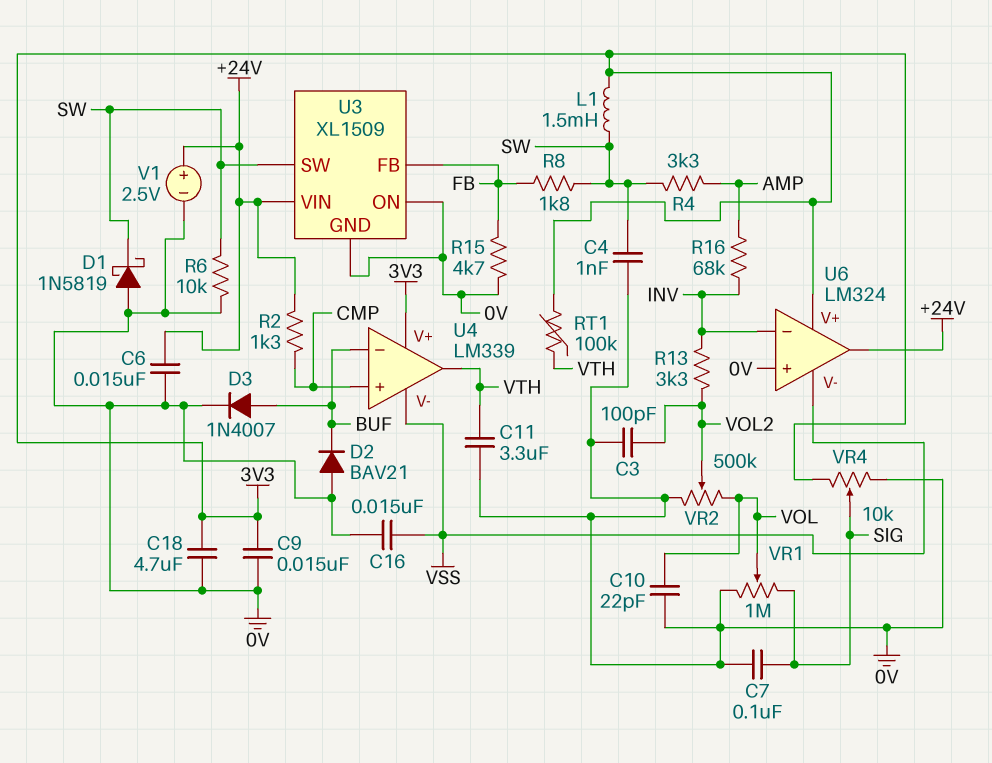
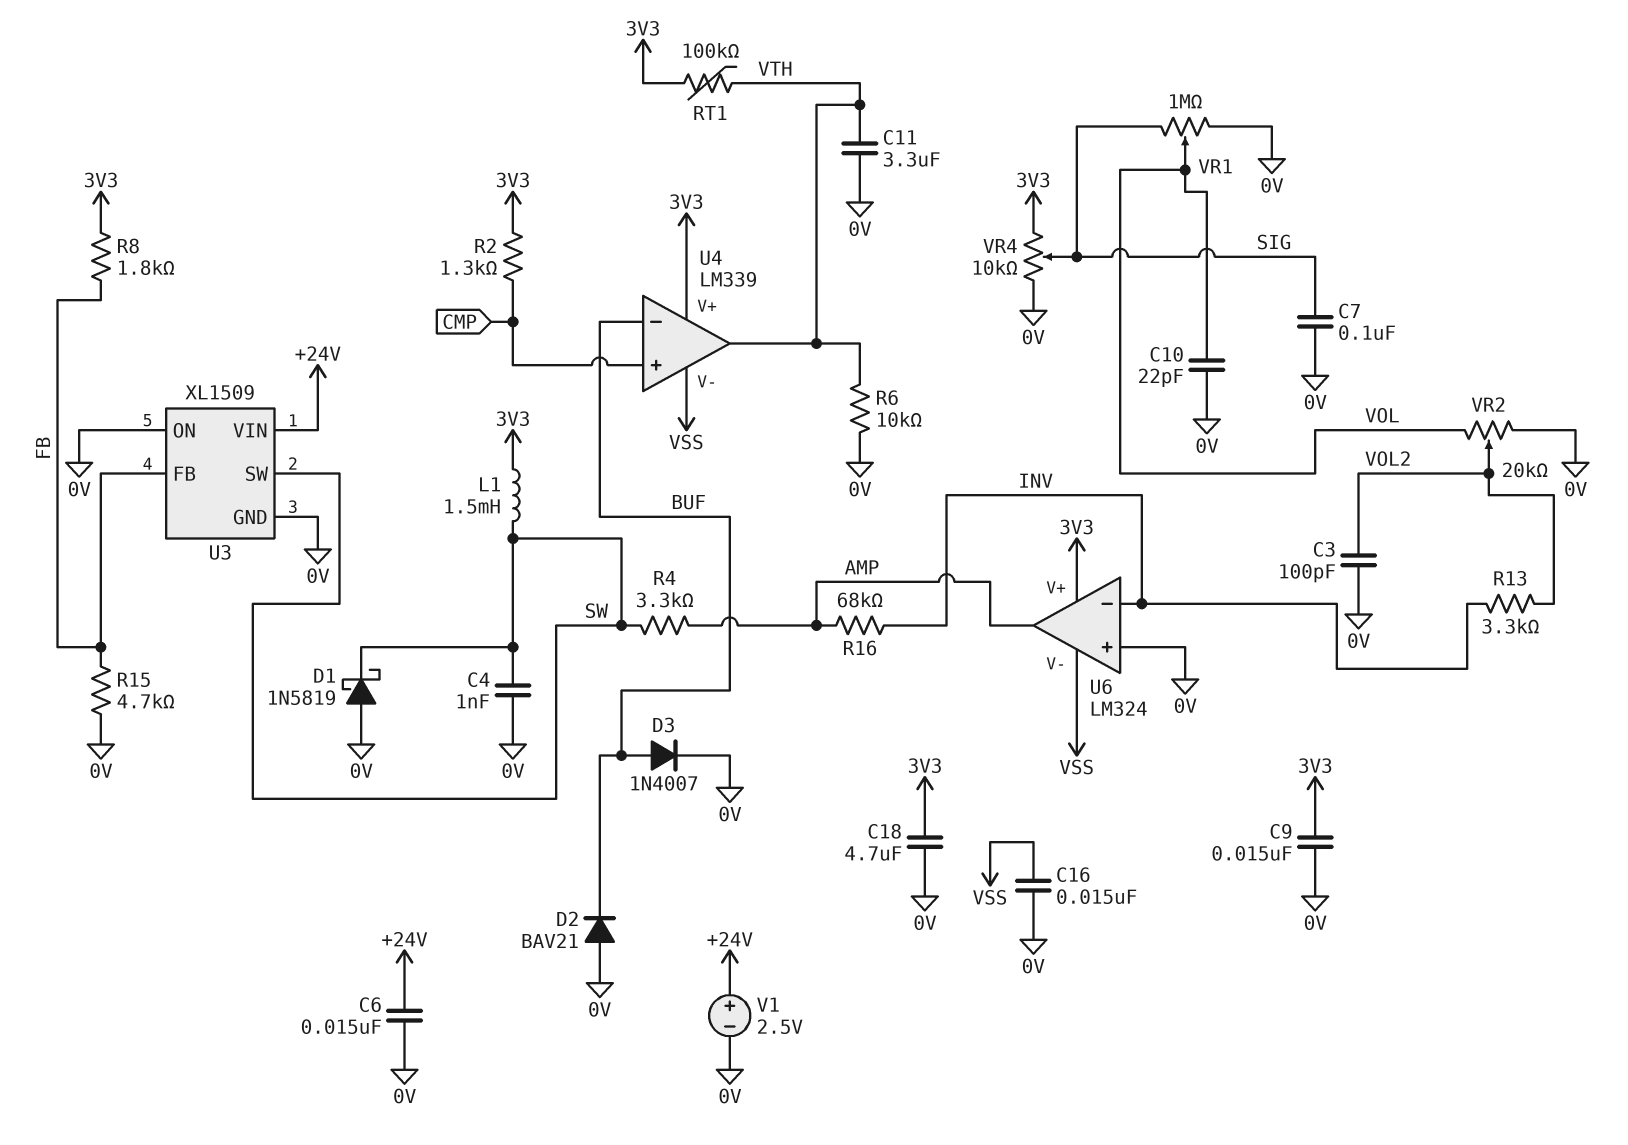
R2: 1.3k (+24V, CMP) -> 1.3k (3V3, CMP)
R6: 10k (0V, SW) -> 10k (0V, VTH)
R8: 1.8k (FB, SW) -> 1.8k (3V3, FB)
U6 pin out: +24V -> AMP
VR2: 500k (0V, VOL, wiper VOL2) -> 20k (0V, VOL, wiper VOL2)

